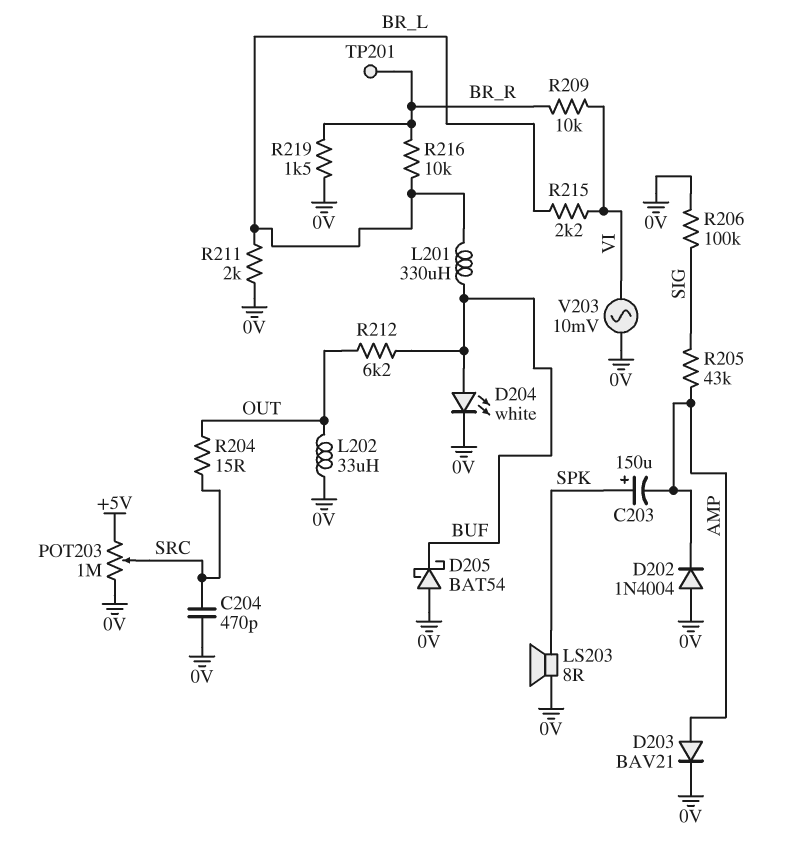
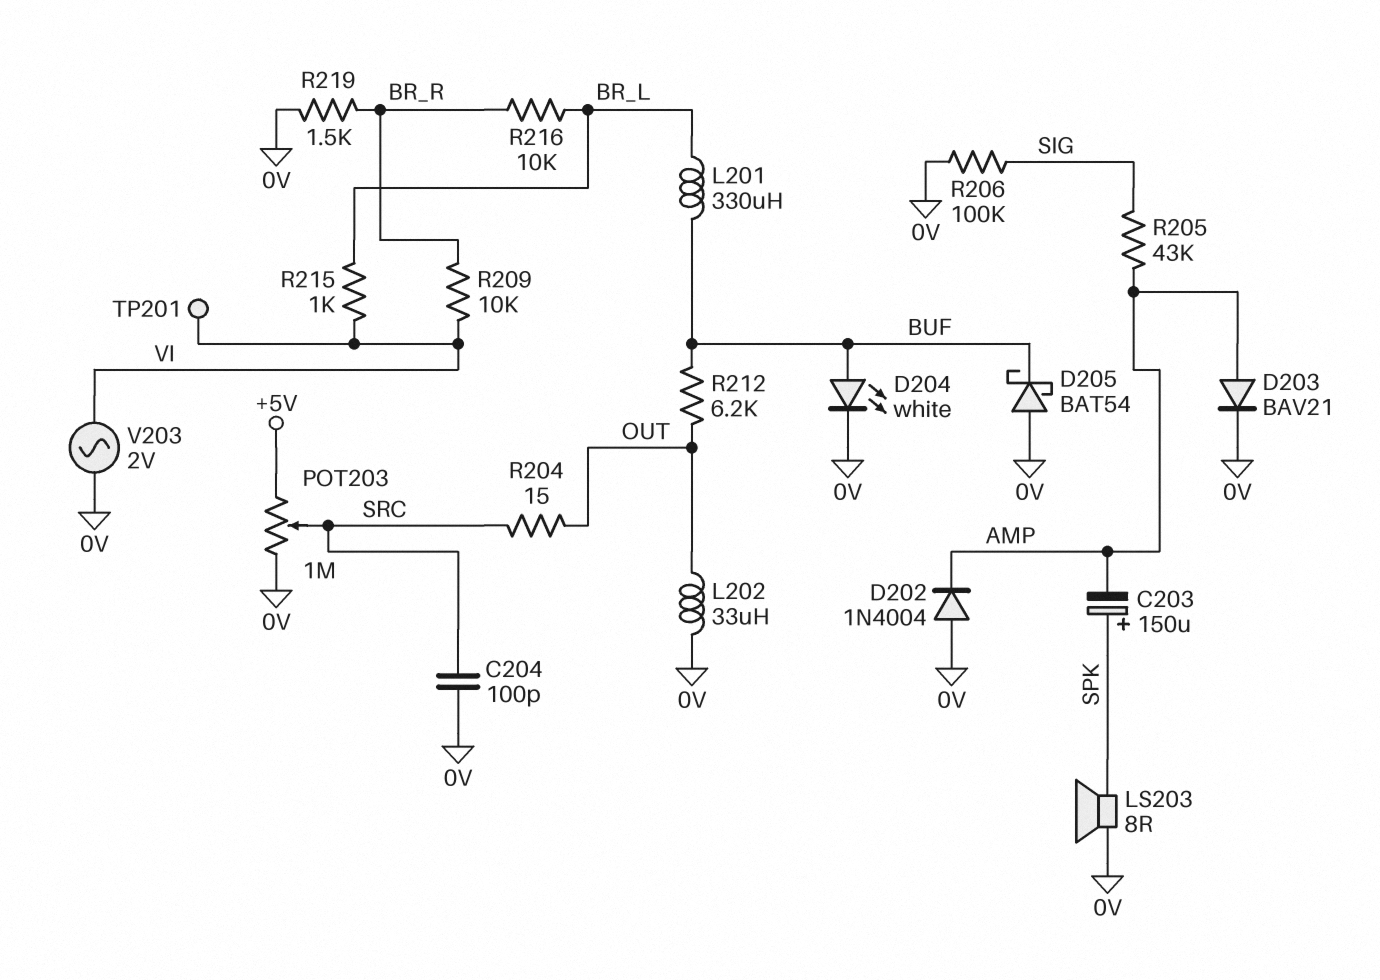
C204: 470pF (0V, SRC) -> 100pF (0V, SRC)
R211: 2k (0V, BR_L) -> none
R215: 2.2k (BR_L, VI) -> 1k (BR_L, VI)
TP201: test point (BR_R) -> test point (VI)
V203: AC 10mV (0V, VI) -> AC 2V (0V, VI)

